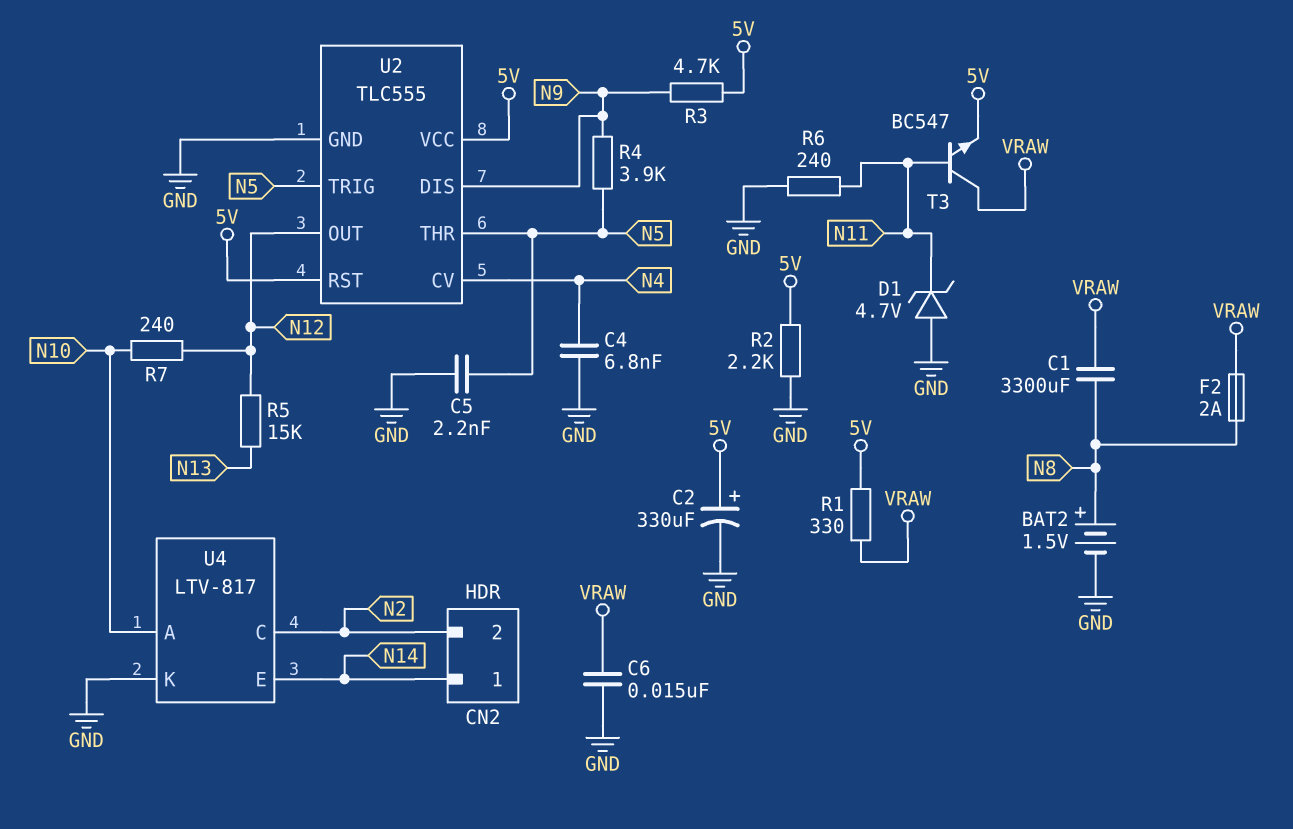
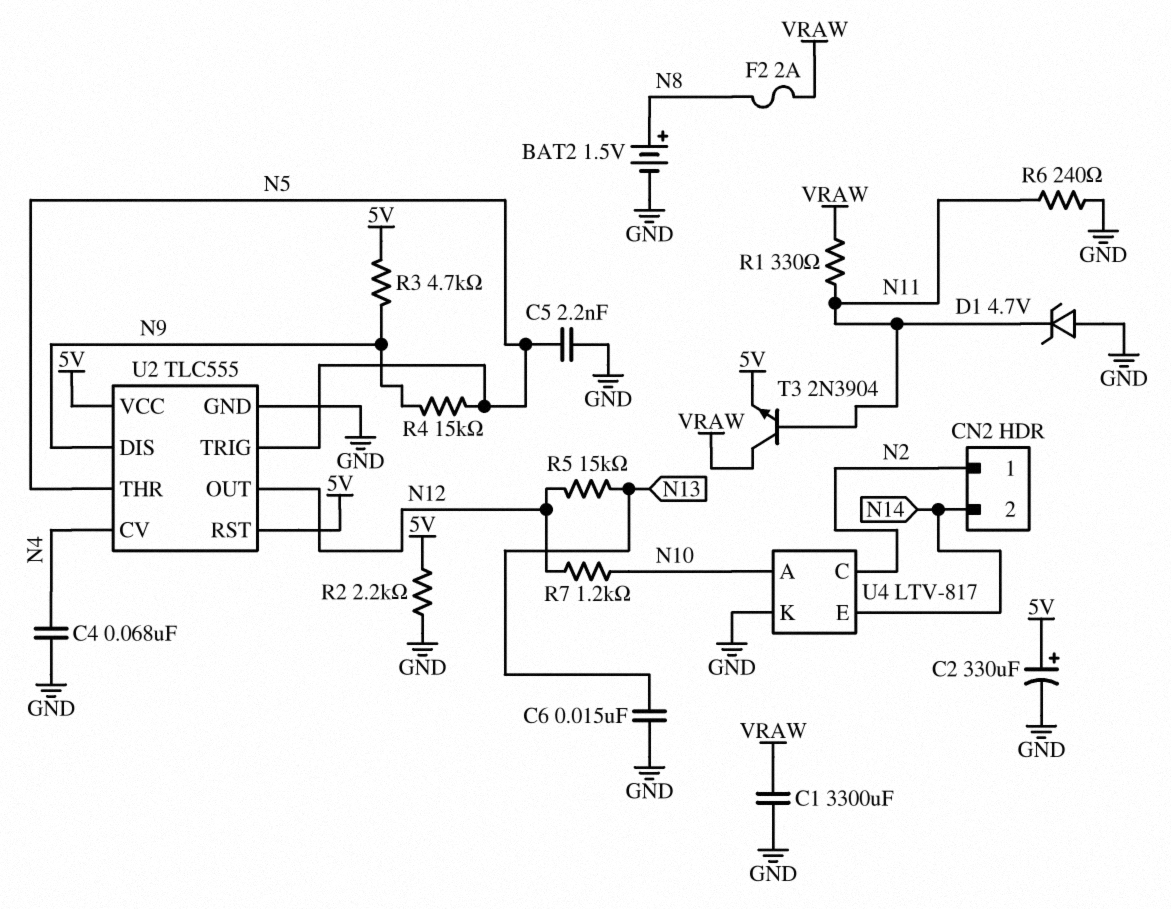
C1: 3300uF (N8, VRAW) -> 3300uF (GND, VRAW)
C4: 6.8nF (GND, N4) -> 68nF (GND, N4)
C6: 15nF (GND, VRAW) -> 15nF (GND, N13)
CN2 pin 1: N14 -> N2
CN2 pin 2: N2 -> N14
R1: 330 (5V, VRAW) -> 330 (N11, VRAW)
R4: 3.9k (N5, N9) -> 15k (N5, N9)
R7: 240 (N10, N12) -> 1.2k (N10, N12)
T3: NPN BC547 (B N11, C VRAW, E 5V) -> NPN 2N3904 (B N11, C VRAW, E 5V)

